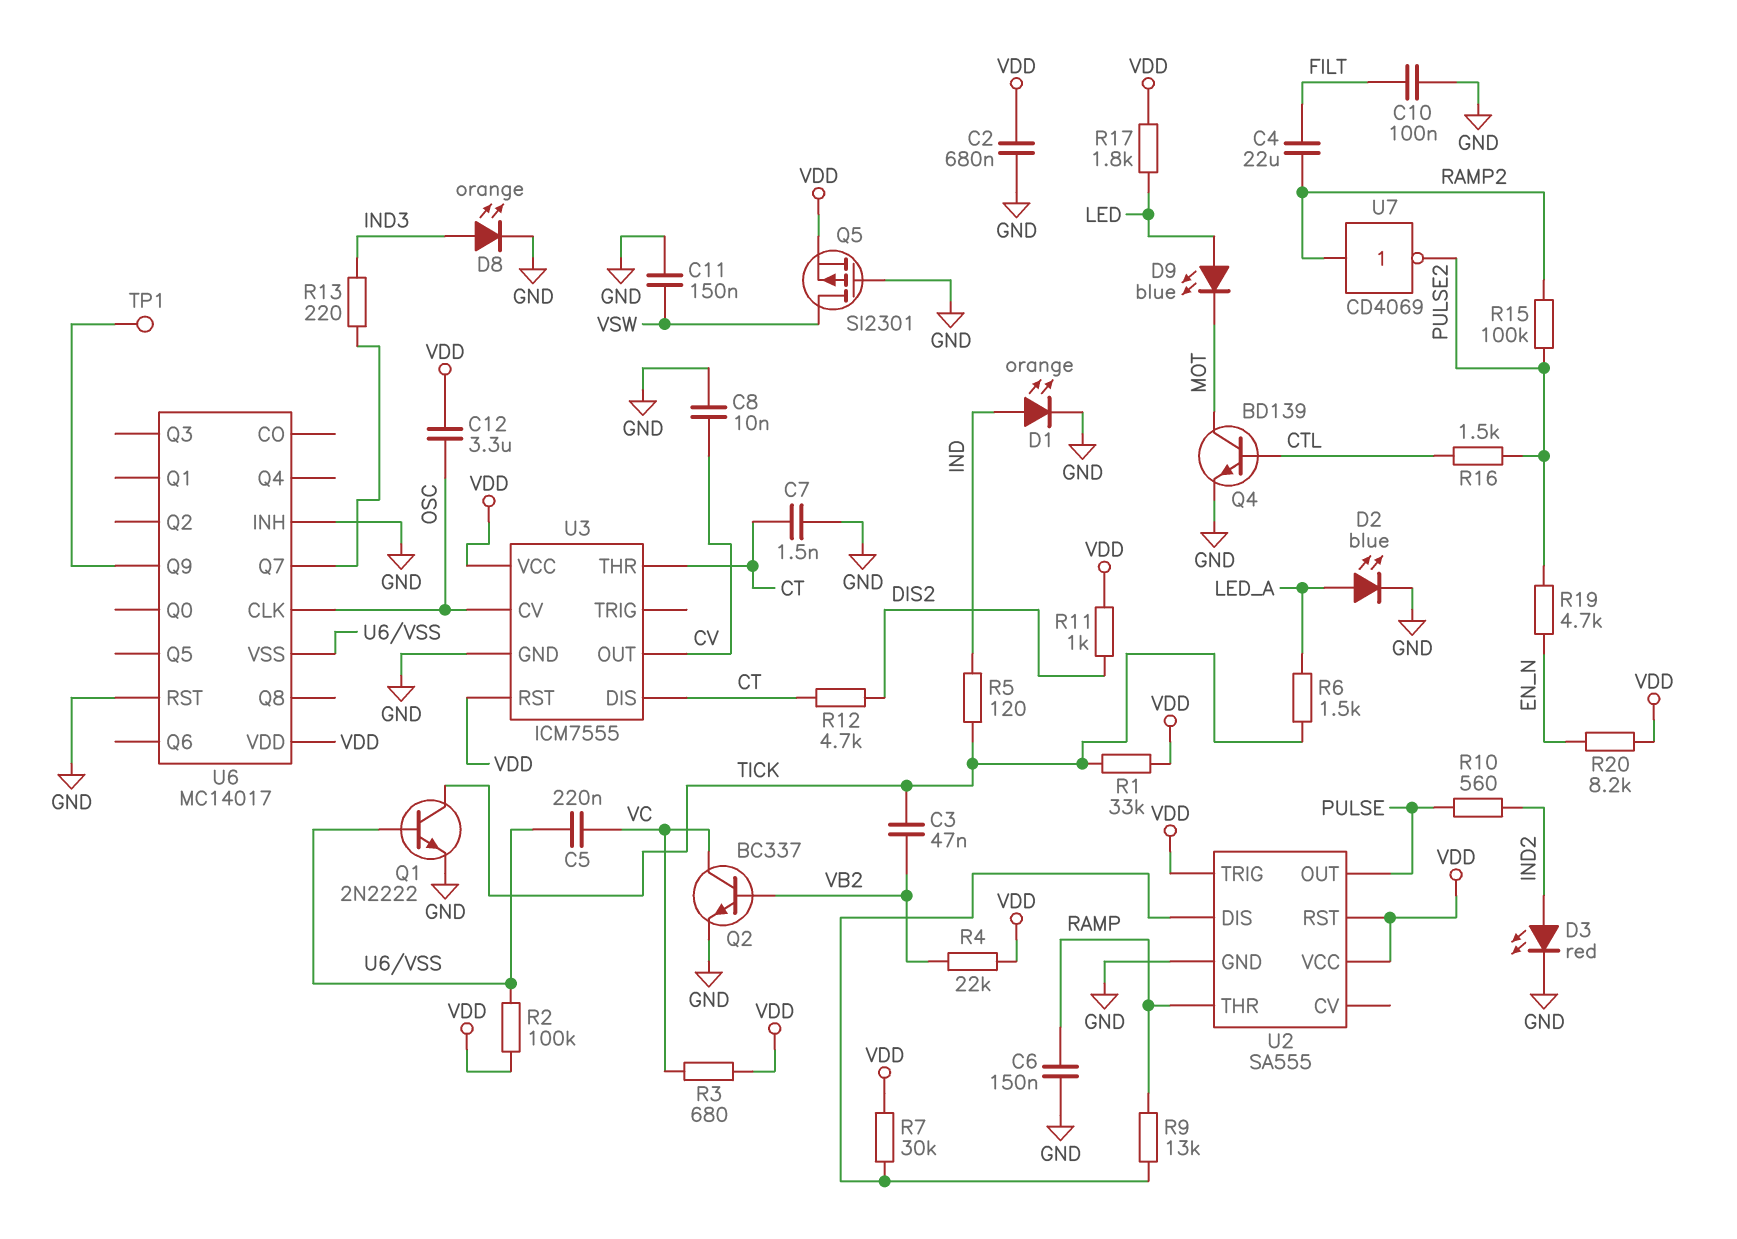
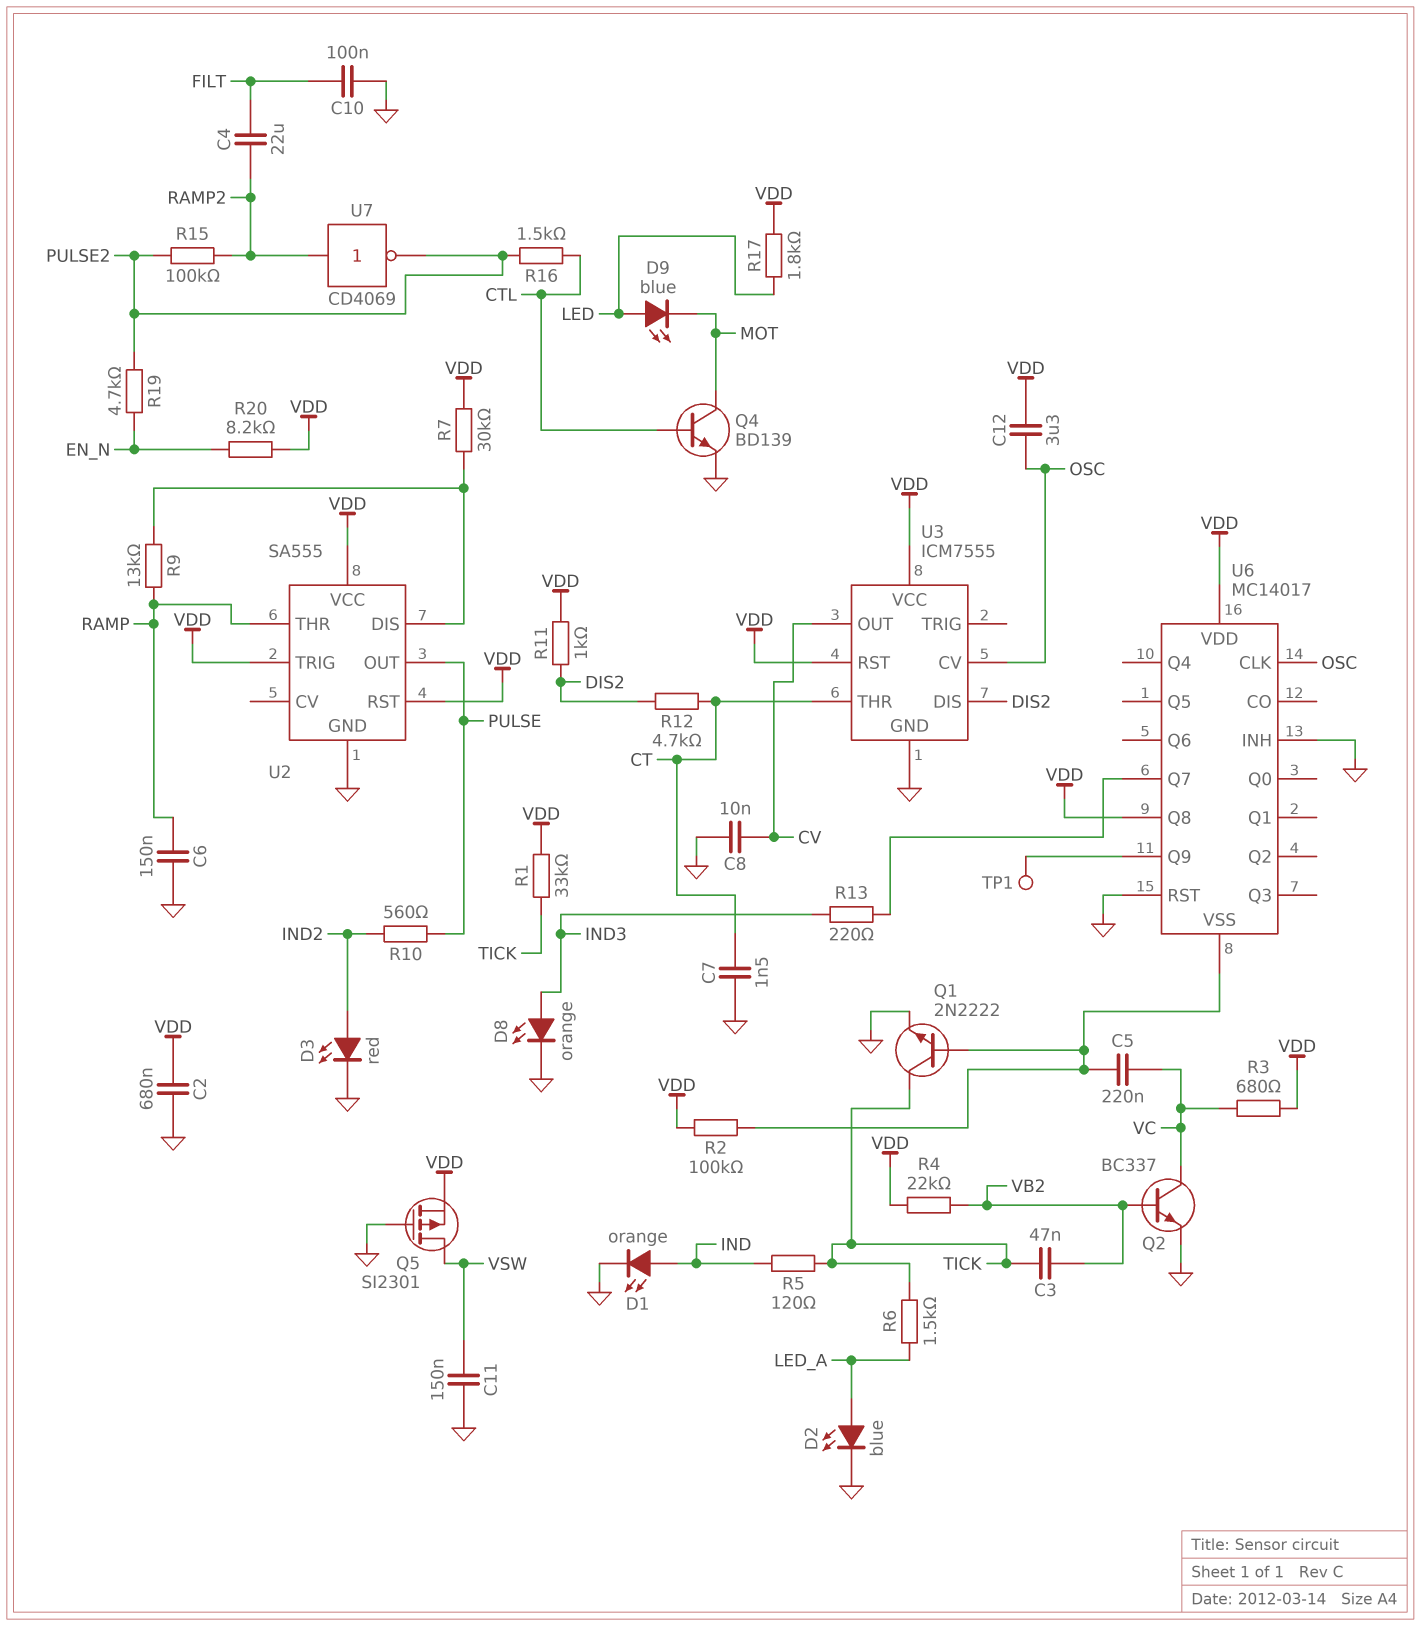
U3 pin DIS: CT -> DIS2
U6 pin Q8: none -> VDD

